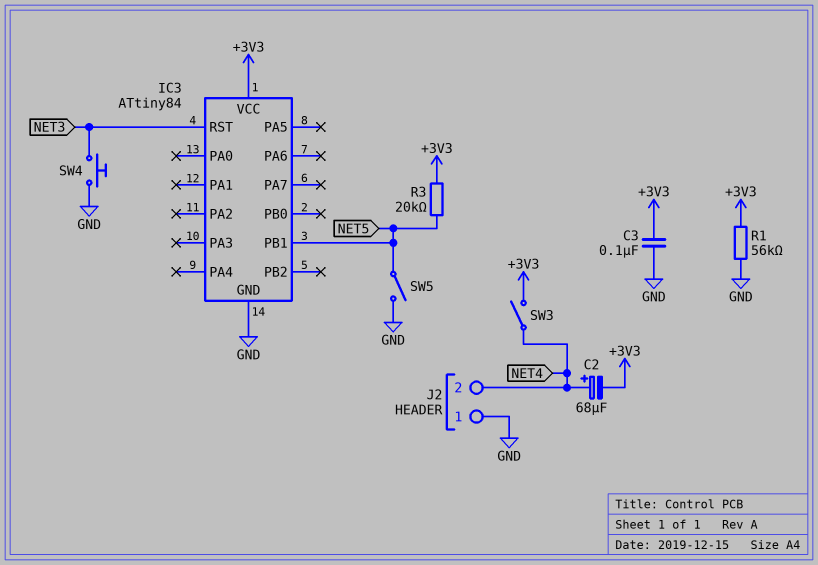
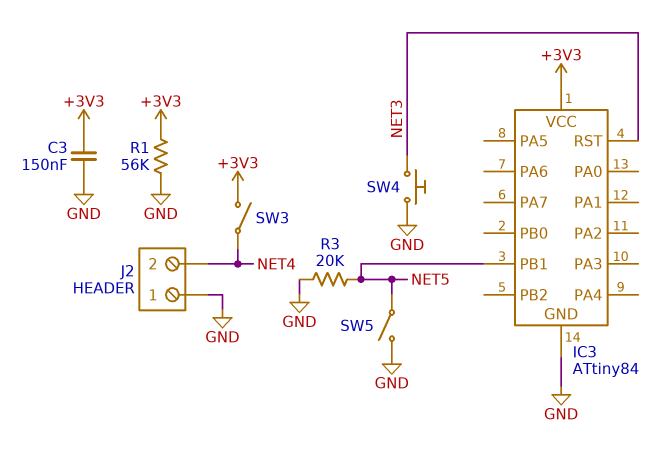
C2: 68uF (plus NET4, minus +3V3) -> none
C3: 100nF (+3V3, GND) -> 150nF (+3V3, GND)
R3: 20k (+3V3, NET5) -> 20k (GND, NET5)

